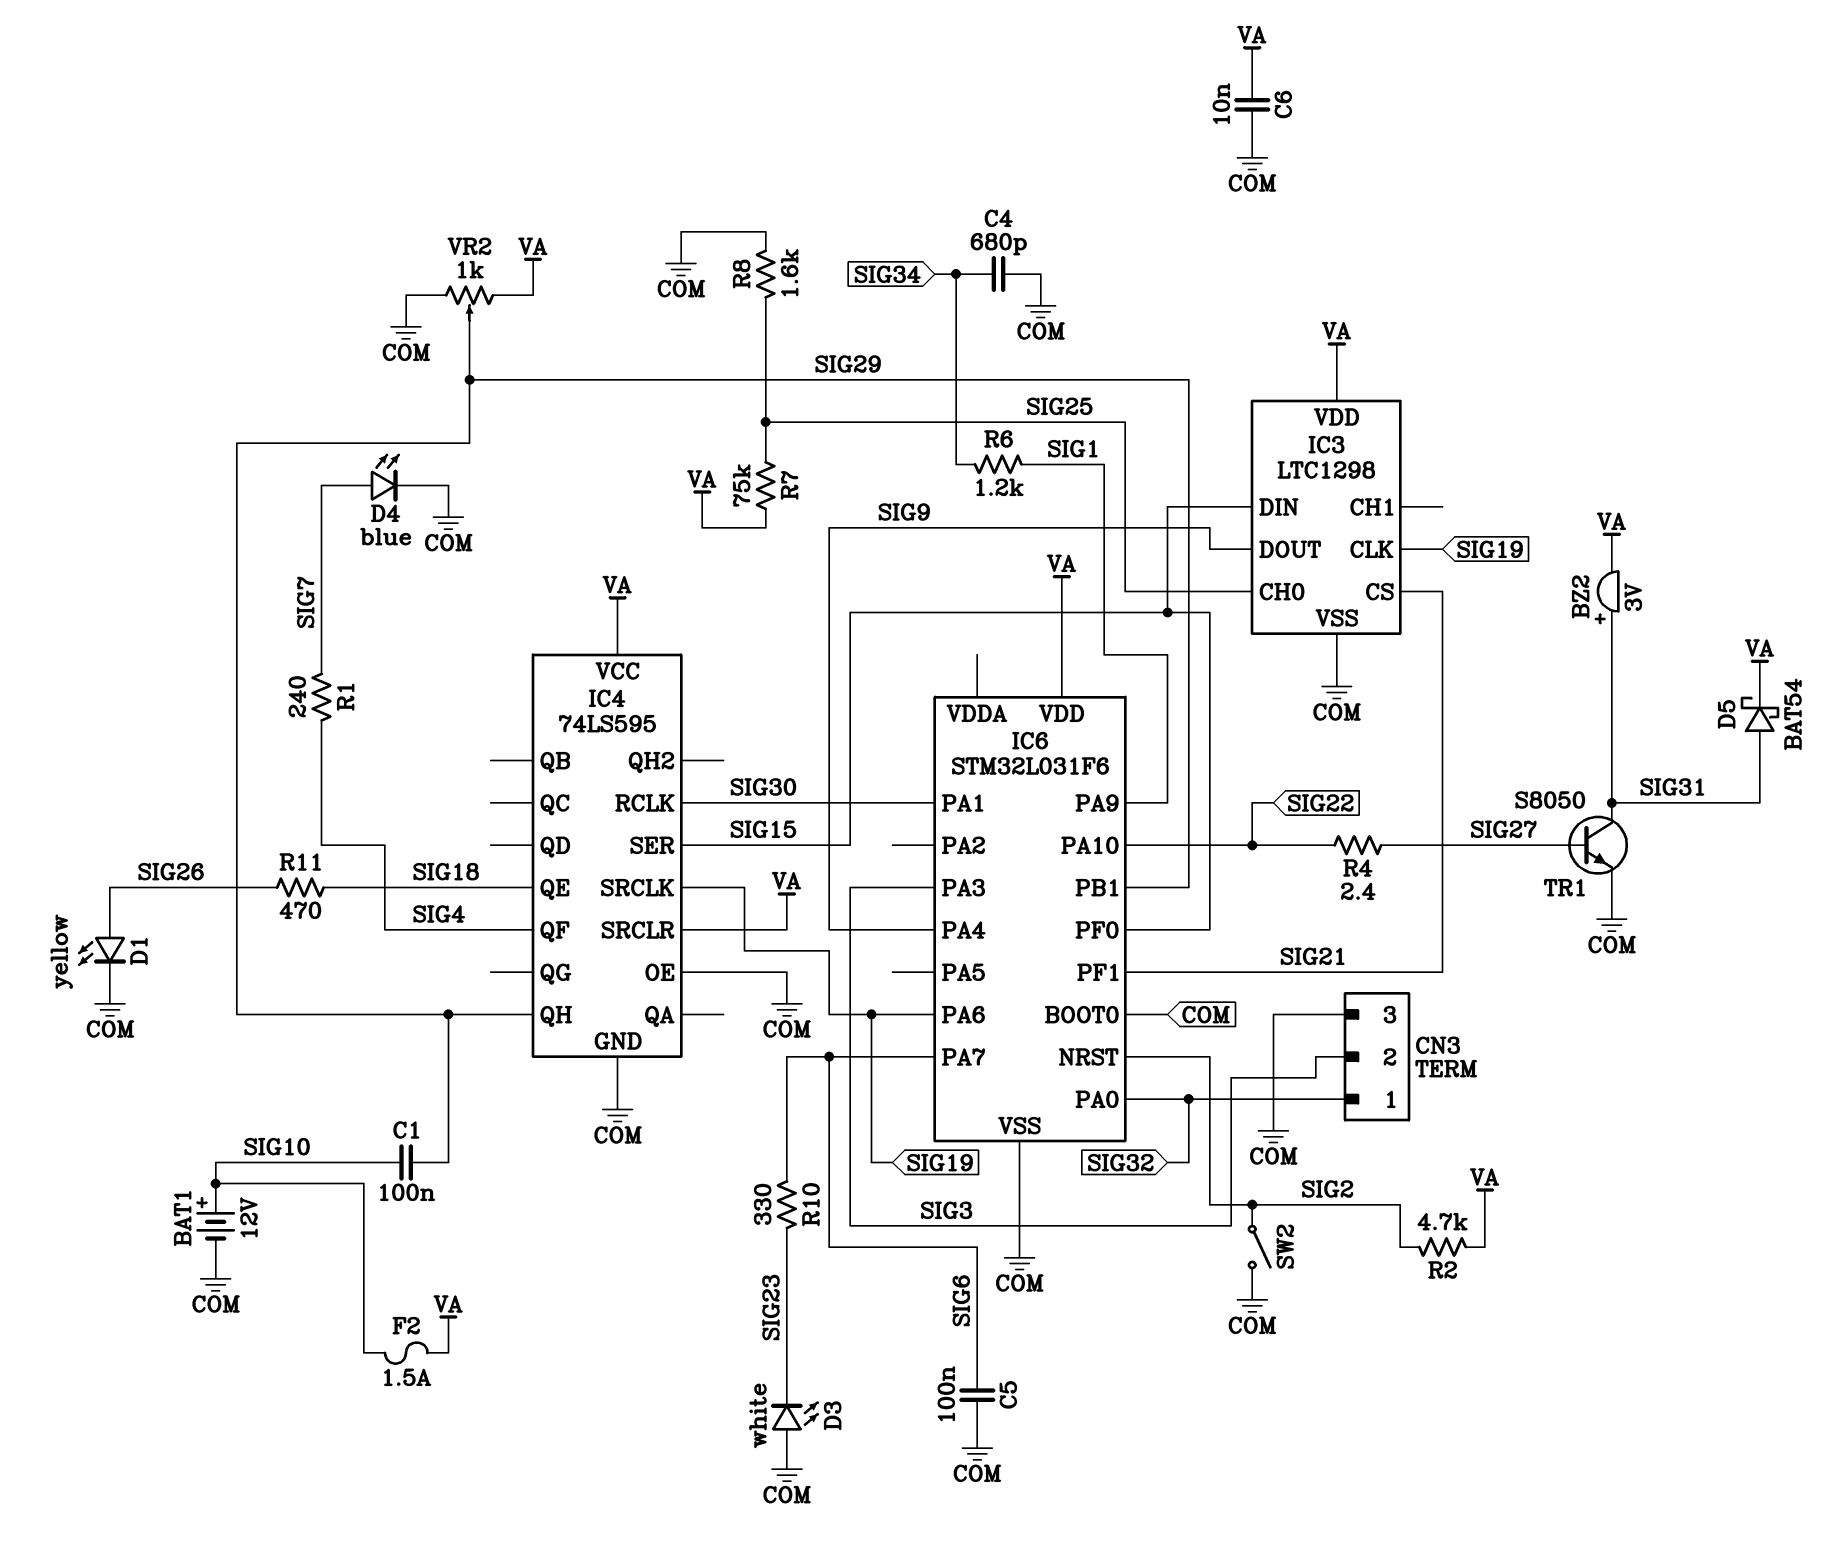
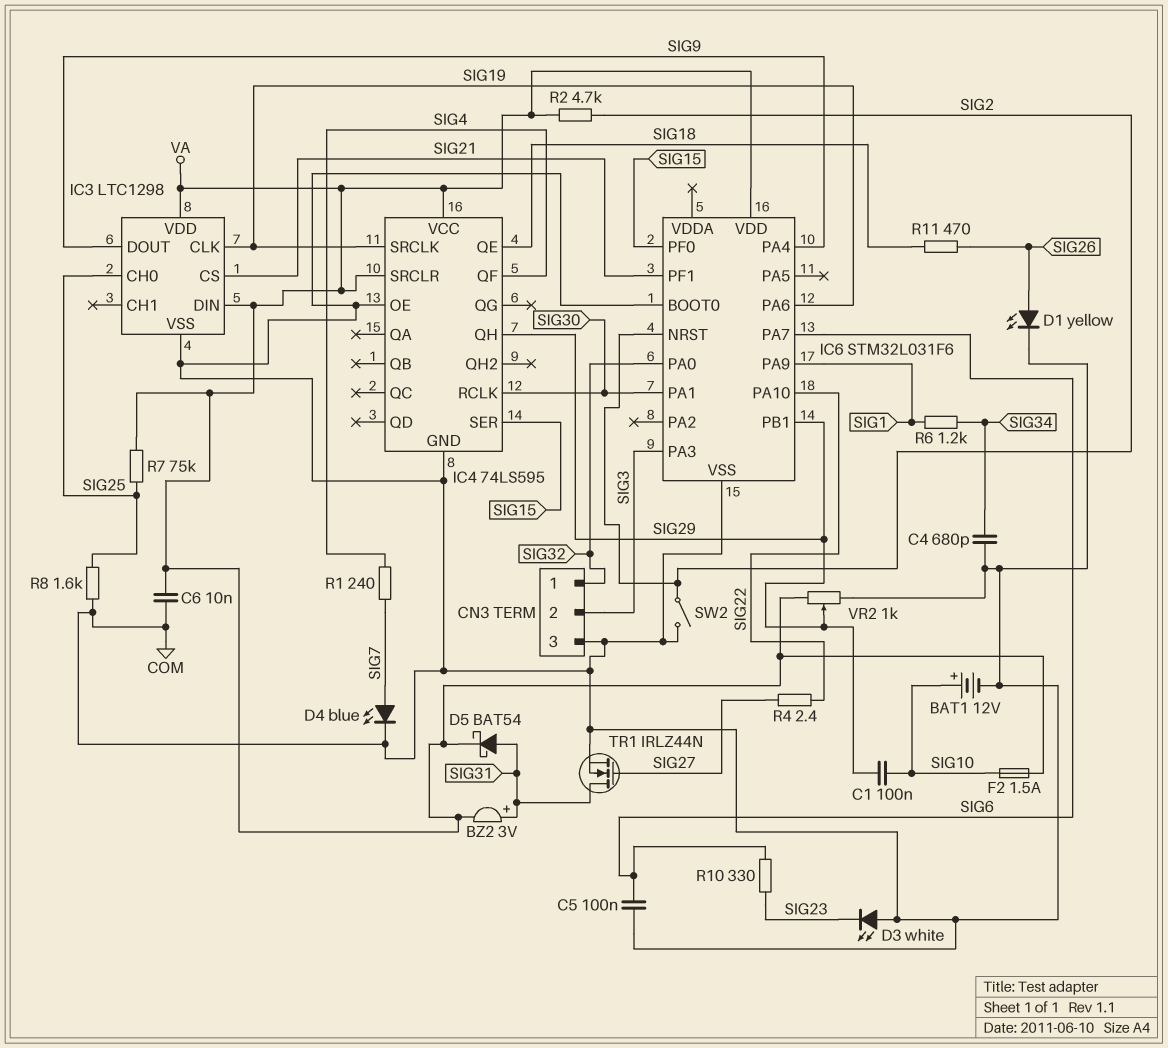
IC3 pin DIN: SIG15 -> VA
TR1: NPN S8050 (B SIG27, C SIG31, E COM) -> NMOS IRLZ44N (G SIG27, D SIG31, S COM)

